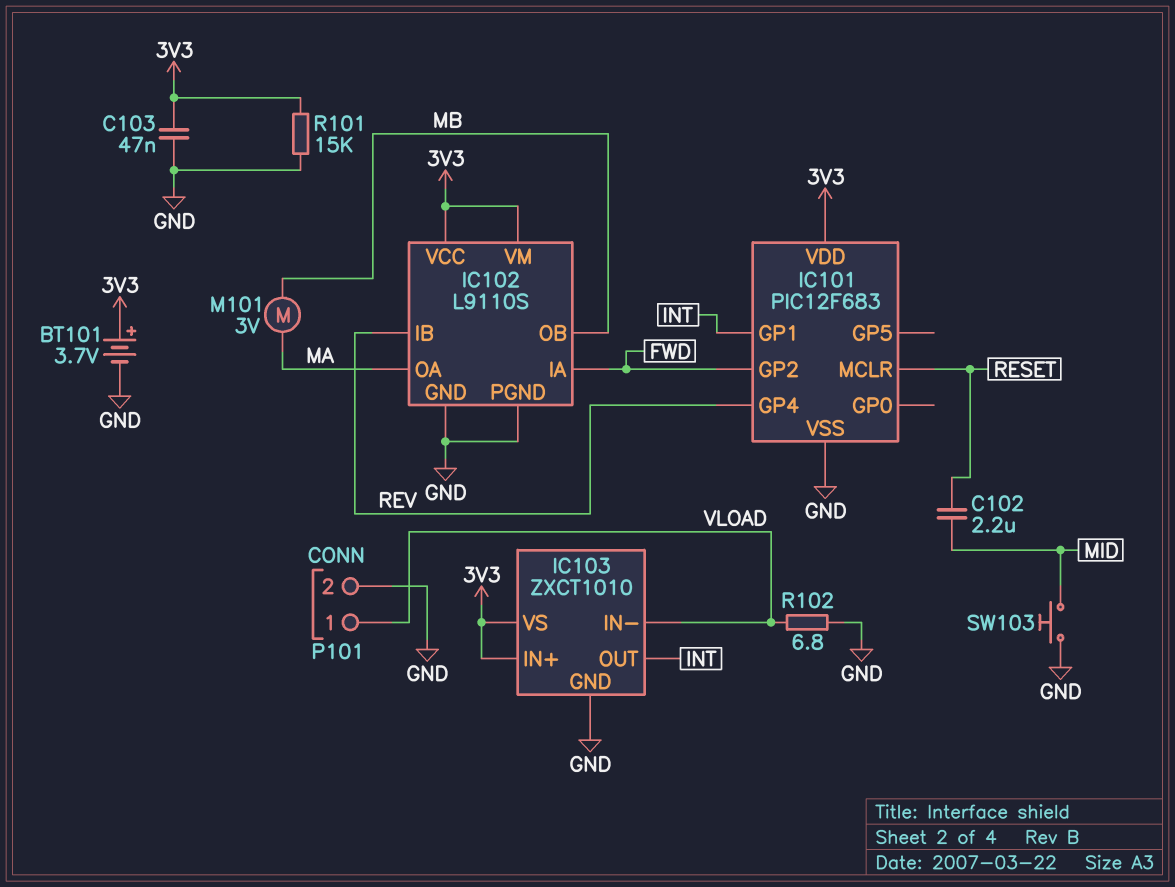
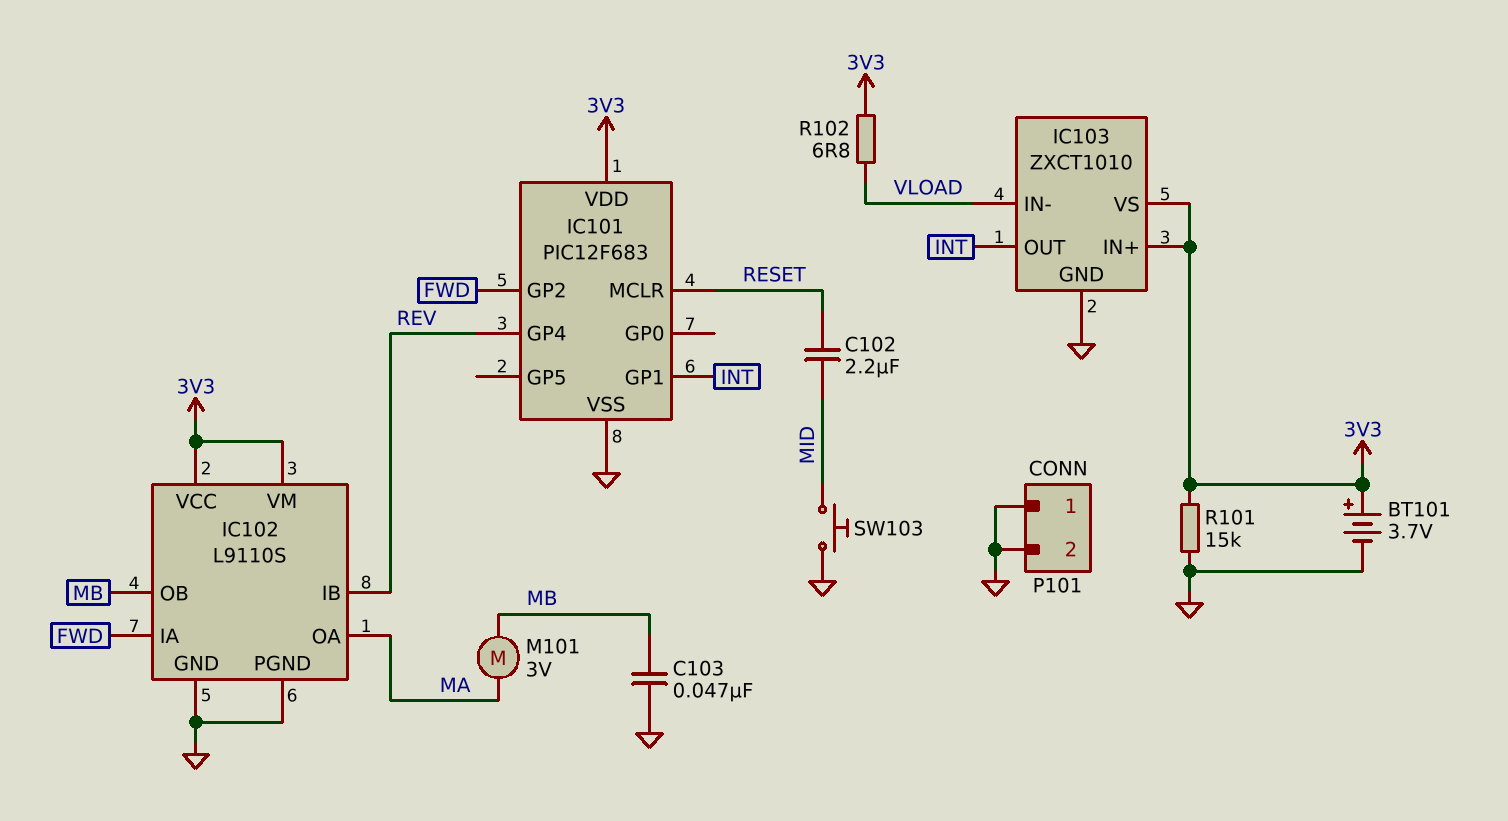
C103: 47nF (3V3, GND) -> 47nF (GND, MB)
P101 pin 1: VLOAD -> GND
R102: 6.8 (GND, VLOAD) -> 6.8 (3V3, VLOAD)

